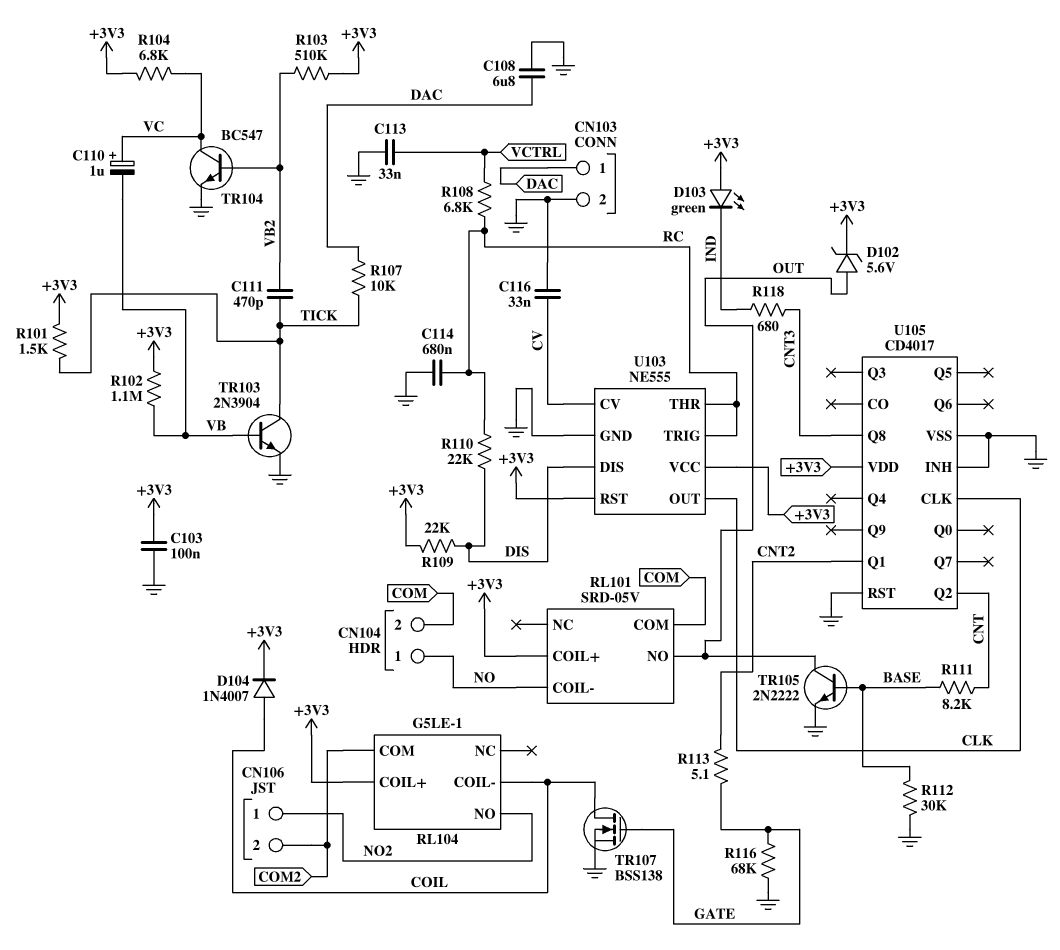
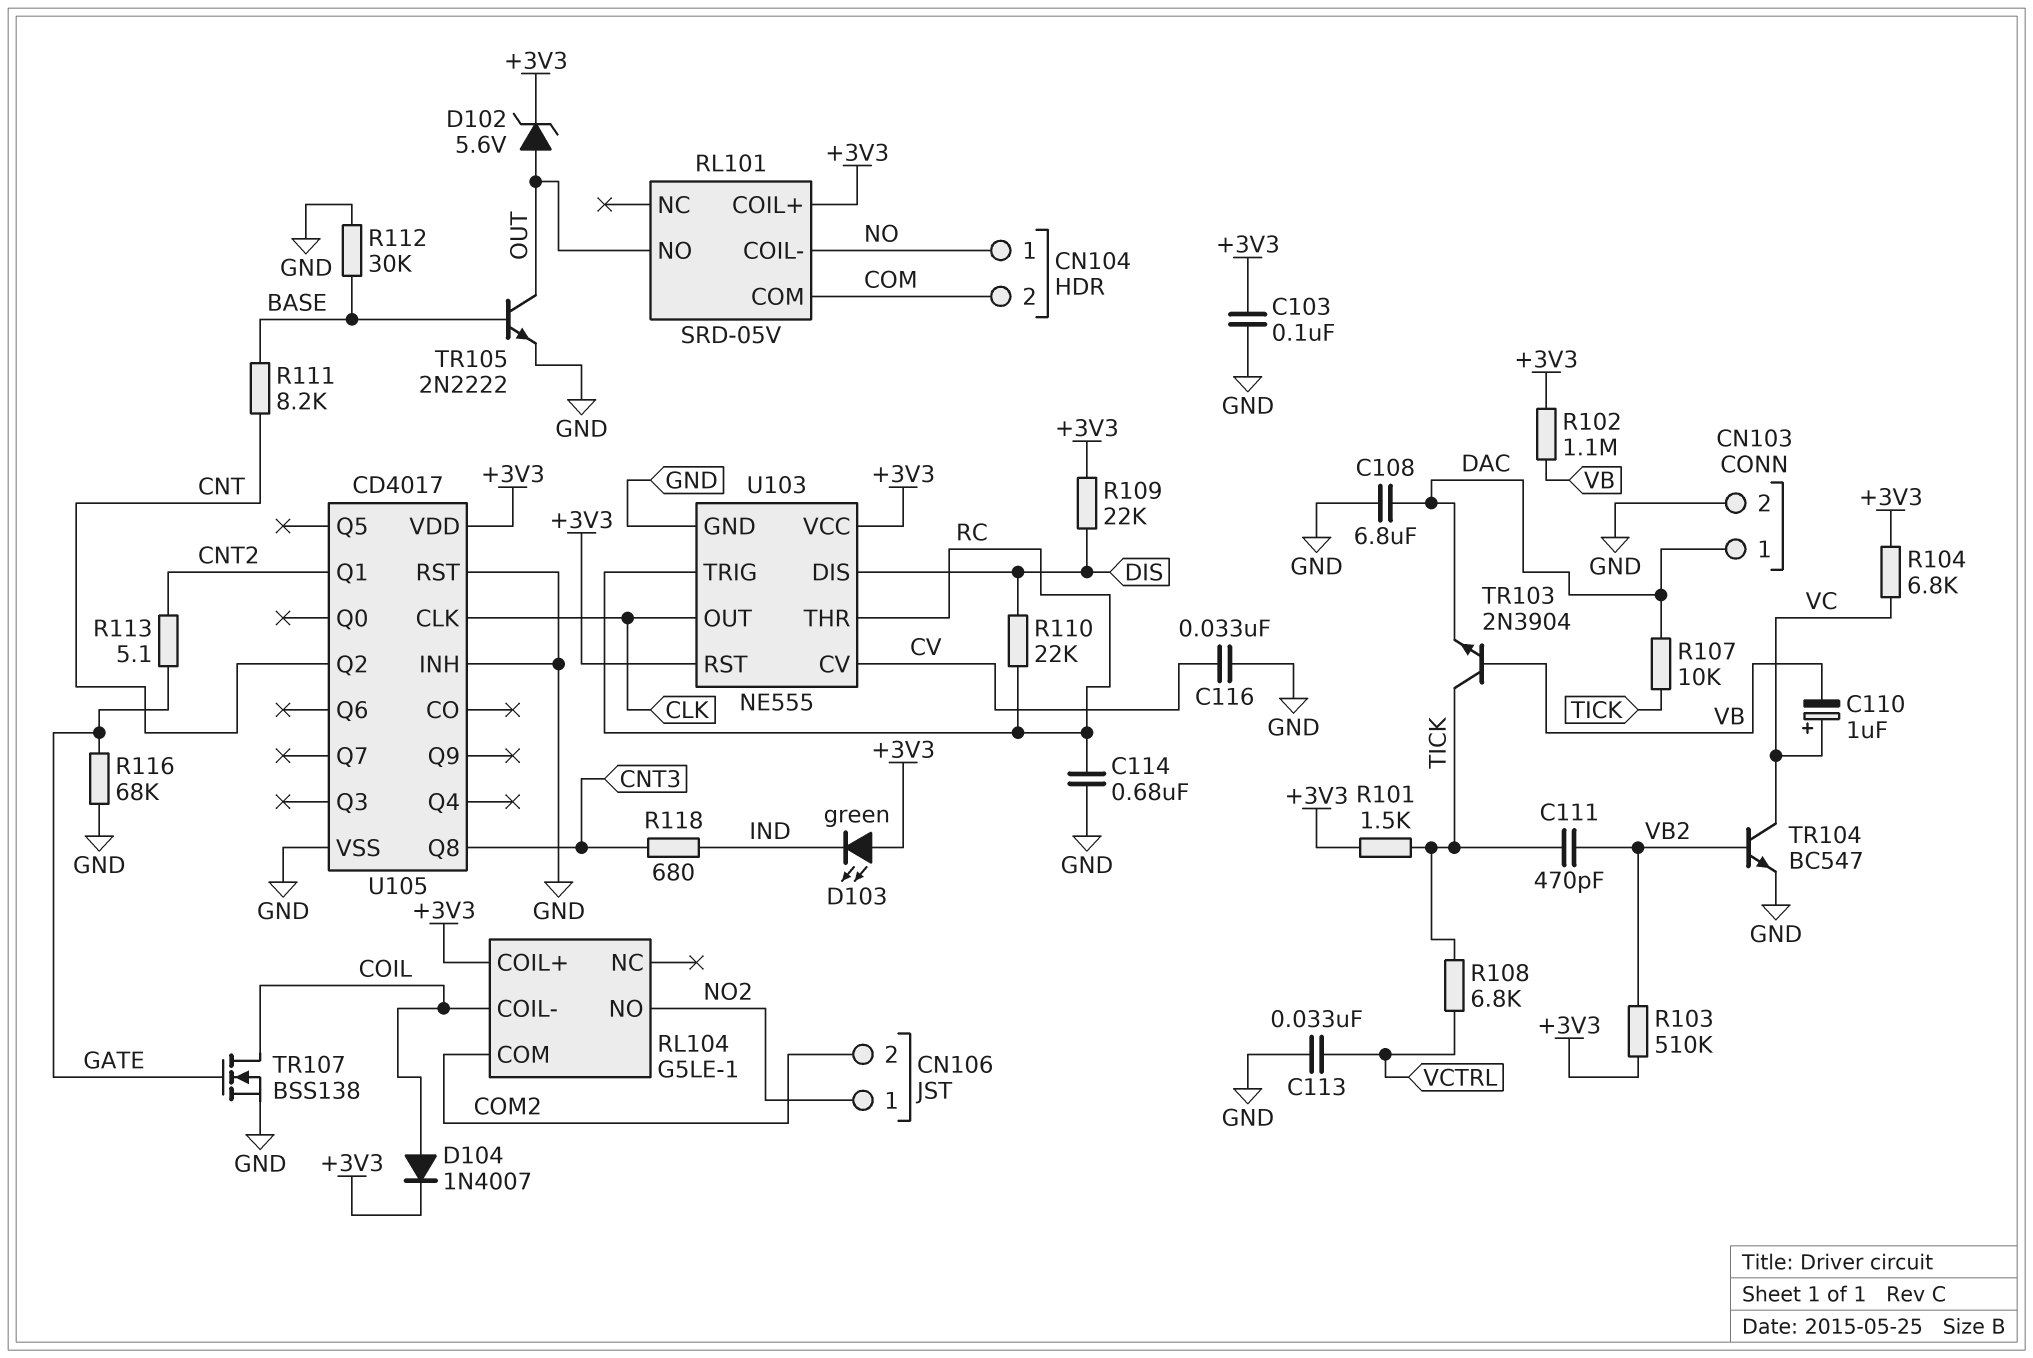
R108: 6.8k (RC, VCTRL) -> 6.8k (TICK, VCTRL)
TR103: NPN 2N3904 (B VB, C TICK, E GND) -> NPN 2N3904 (B VB, C TICK, E DAC)

